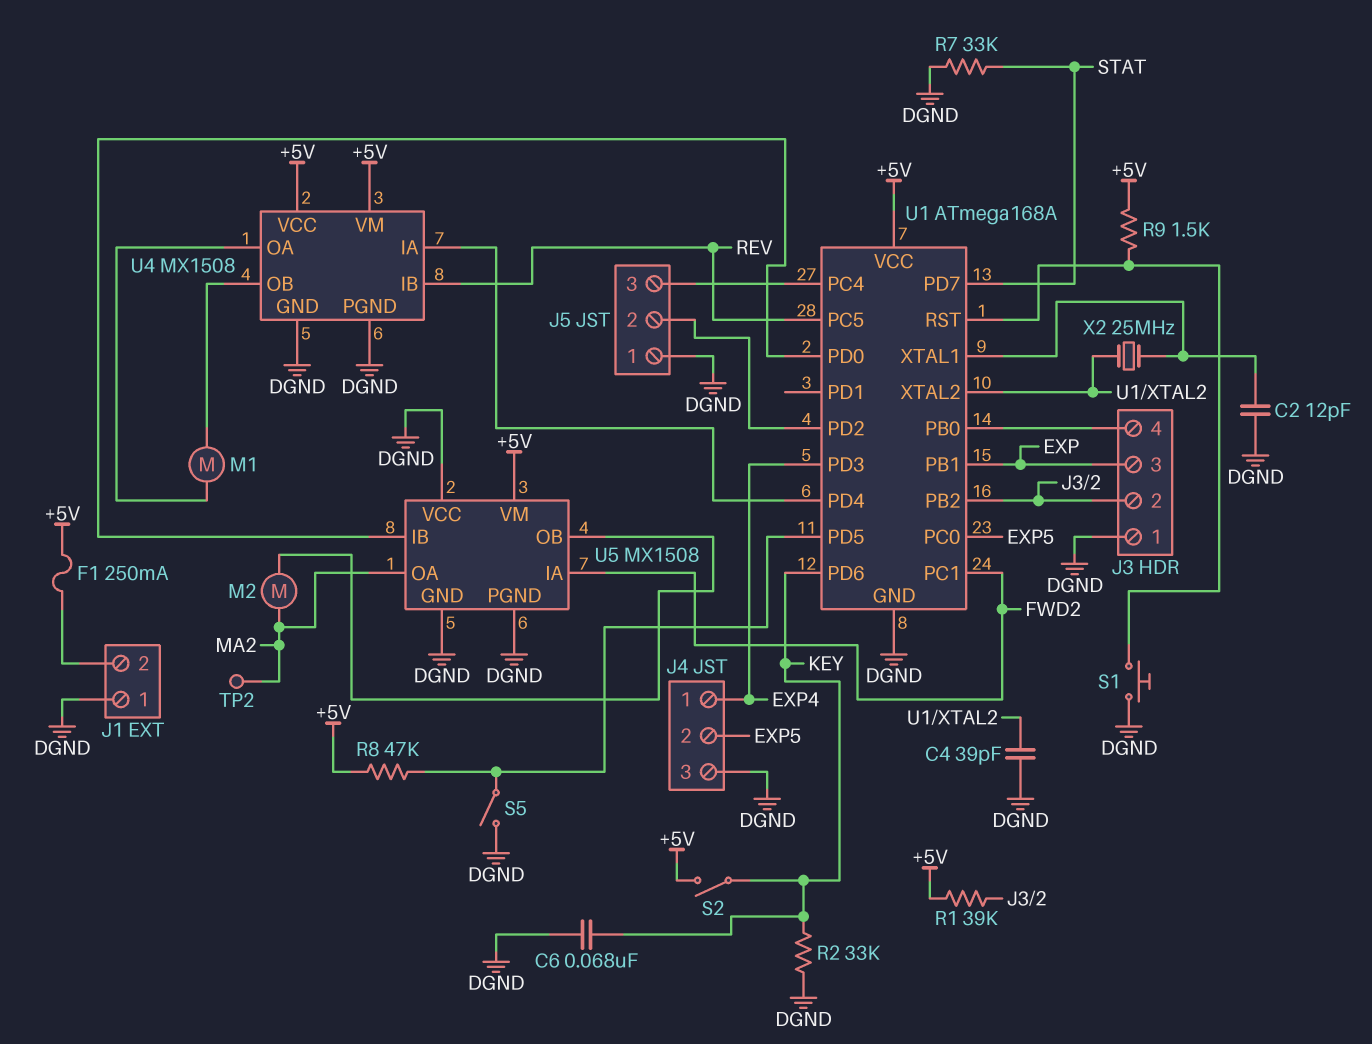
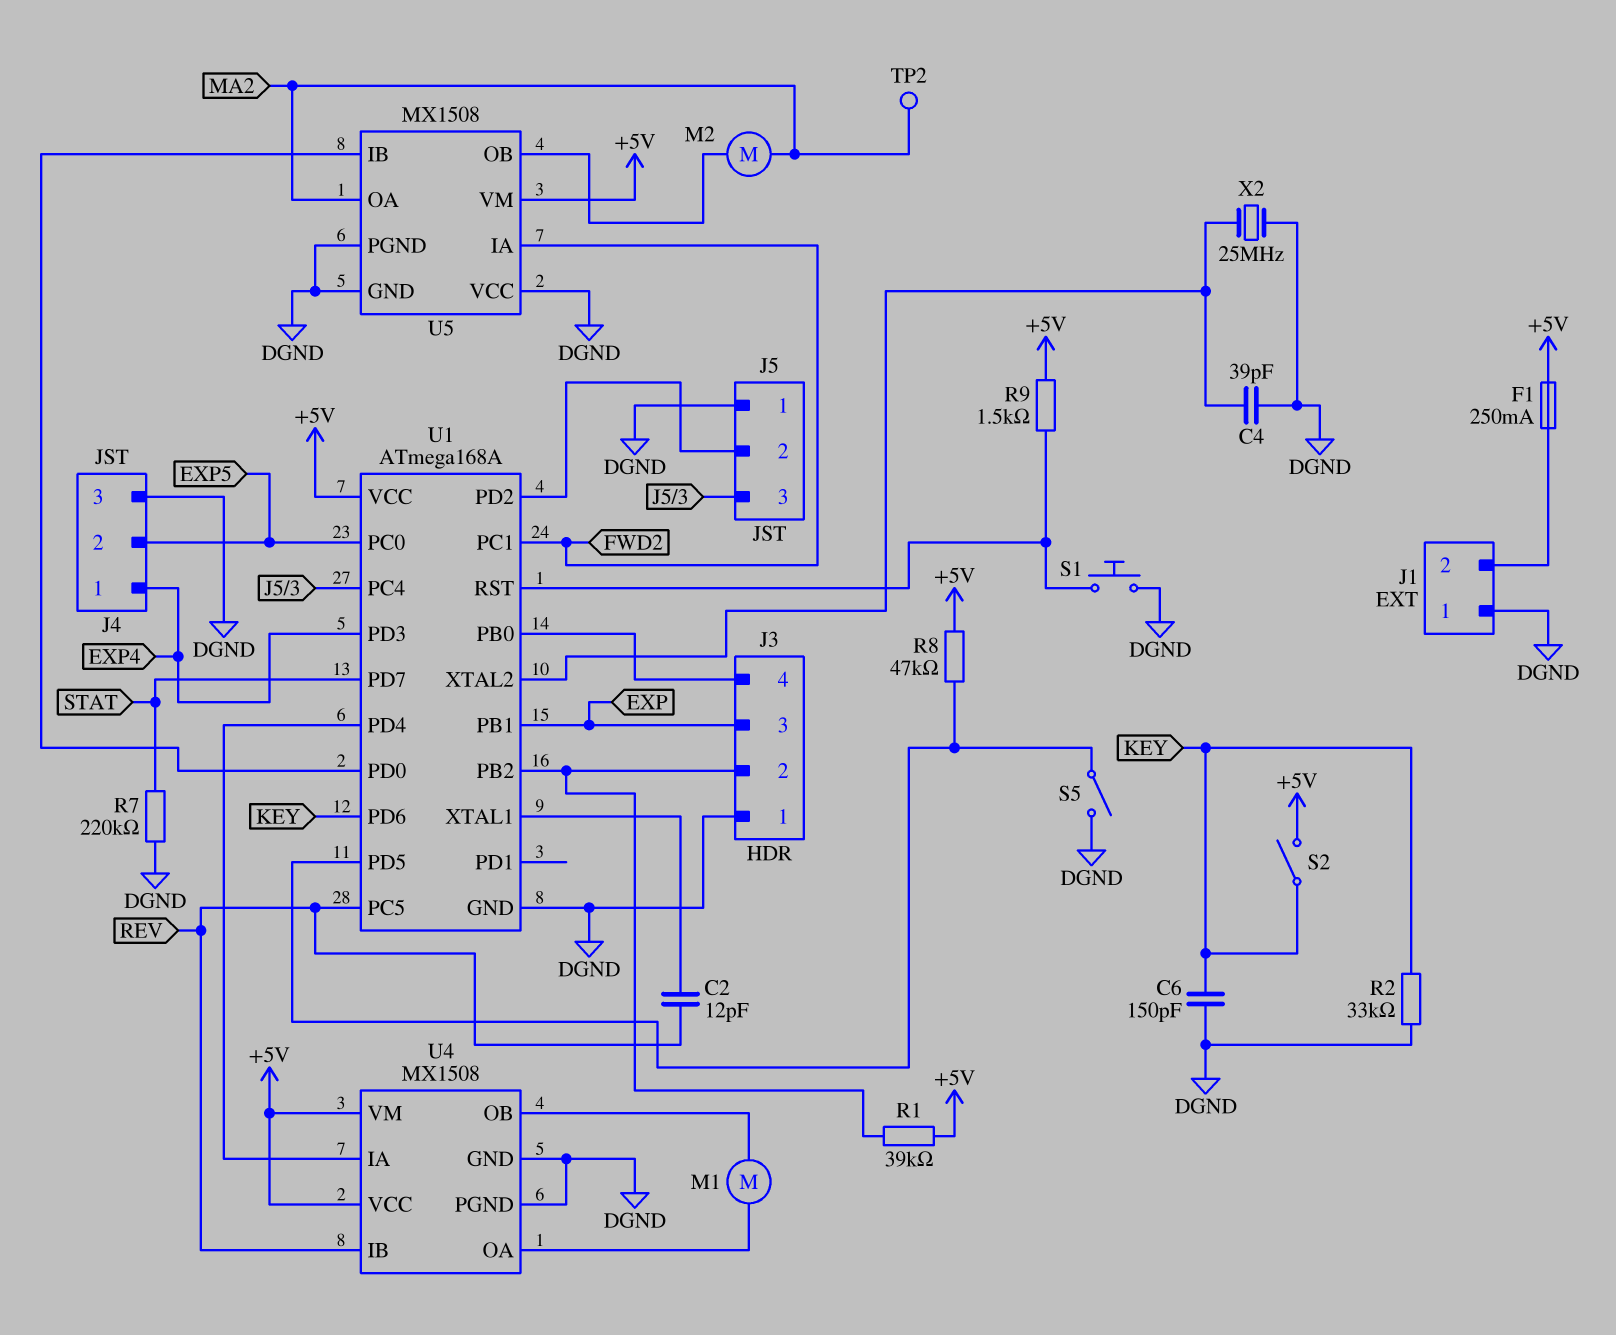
C2: 12pF (DGND, U1/XTAL1) -> 12pF (REV, U1/XTAL1)
C6: 68nF (DGND, KEY) -> 150pF (DGND, KEY)
R7: 33k (DGND, STAT) -> 220k (DGND, STAT)
X2: 25MHz (U1/XTAL1, U1/XTAL2) -> 25MHz (DGND, U1/XTAL2)

